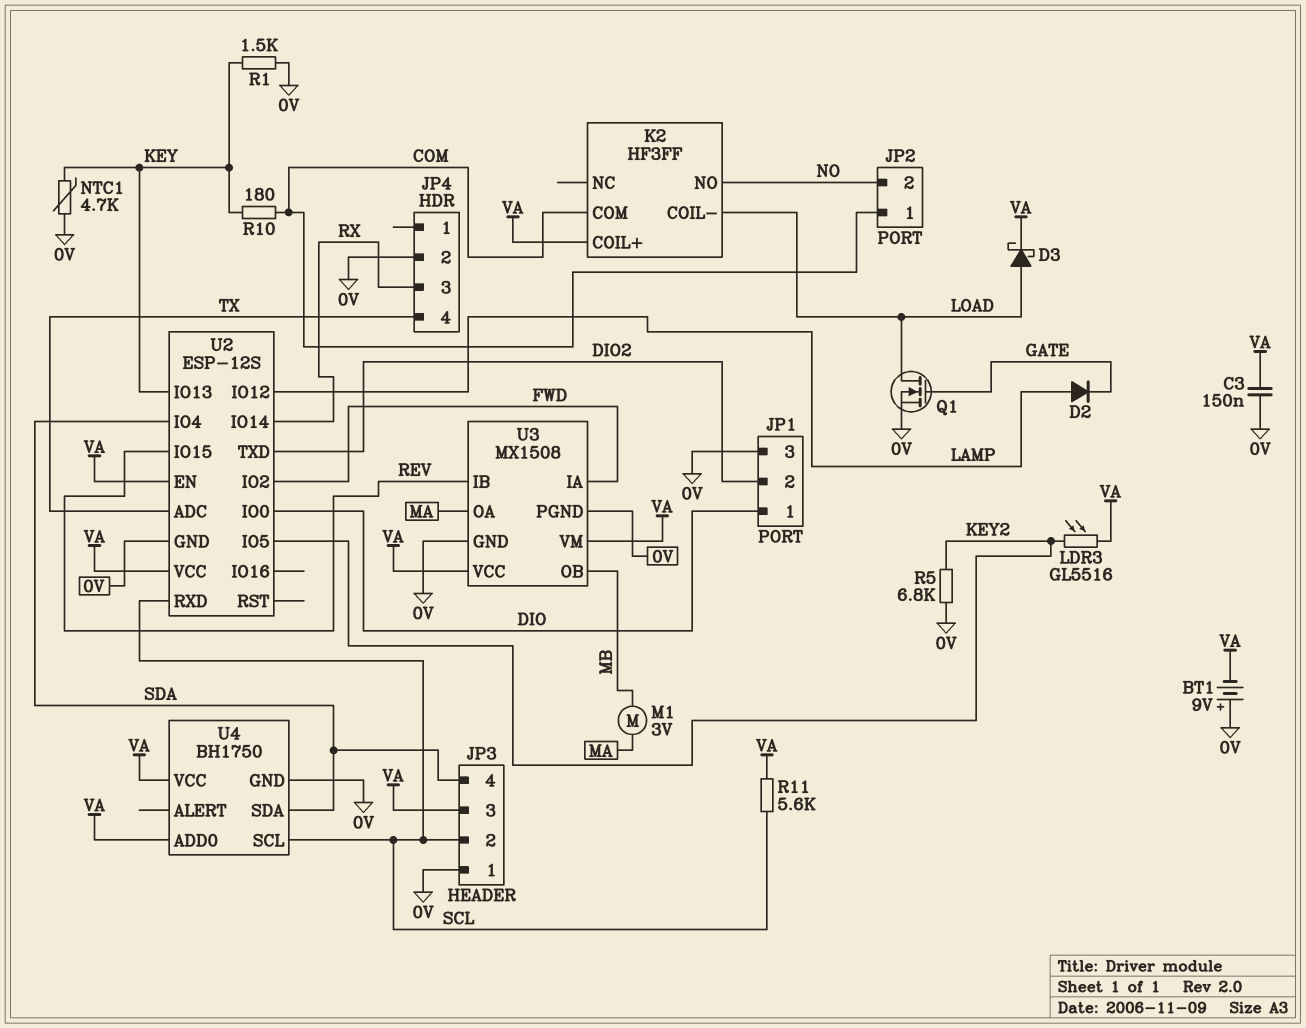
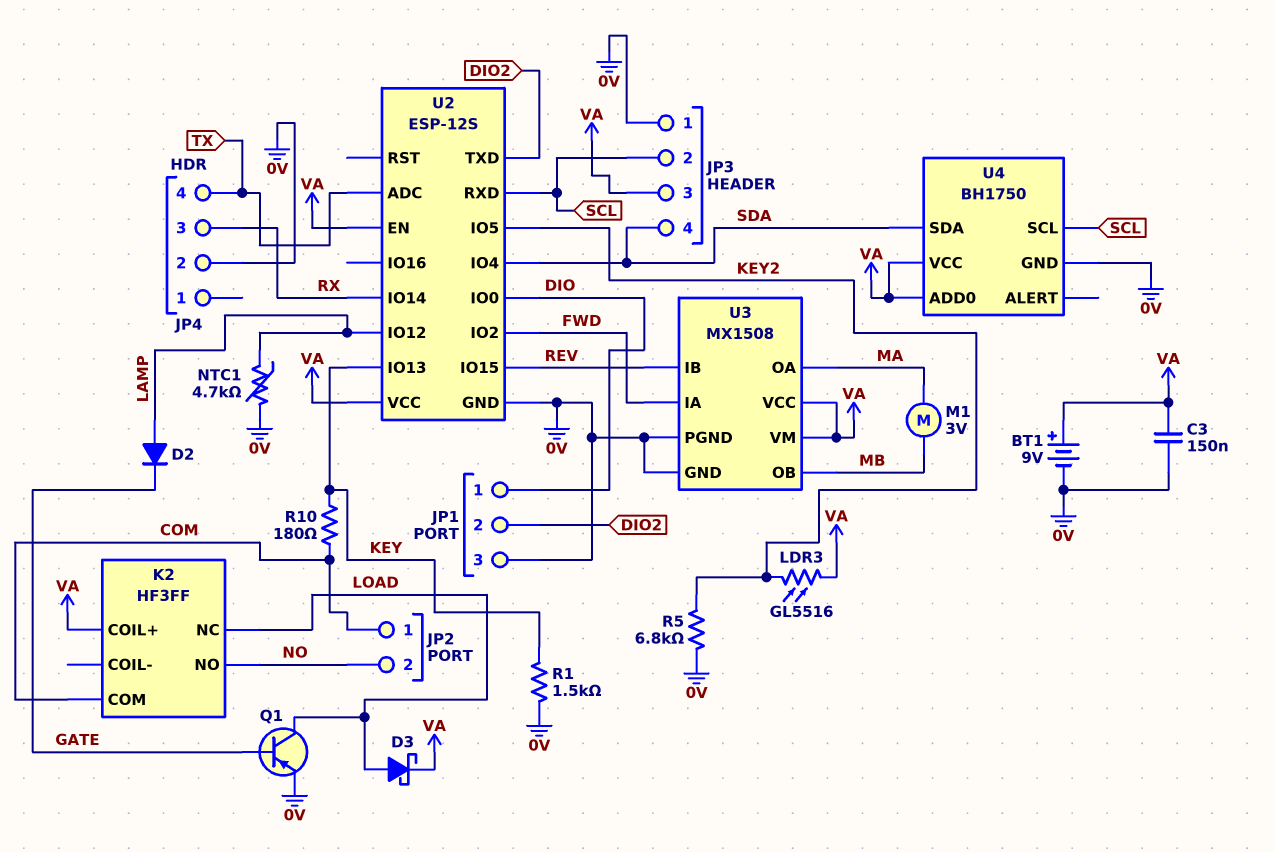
BT1: 9V (plus 0V, minus VA) -> 9V (plus VA, minus 0V)
K2 pin COIL-: LOAD -> none
K2 pin NC: none -> LOAD
NTC1: 4.7k (0V, KEY) -> 4.7k (0V, LAMP)
Q1: NMOS (G GATE, D LOAD, S 0V) -> PNP (B GATE, C LOAD, E 0V)
R11: 5.6k (SCL, VA) -> none

